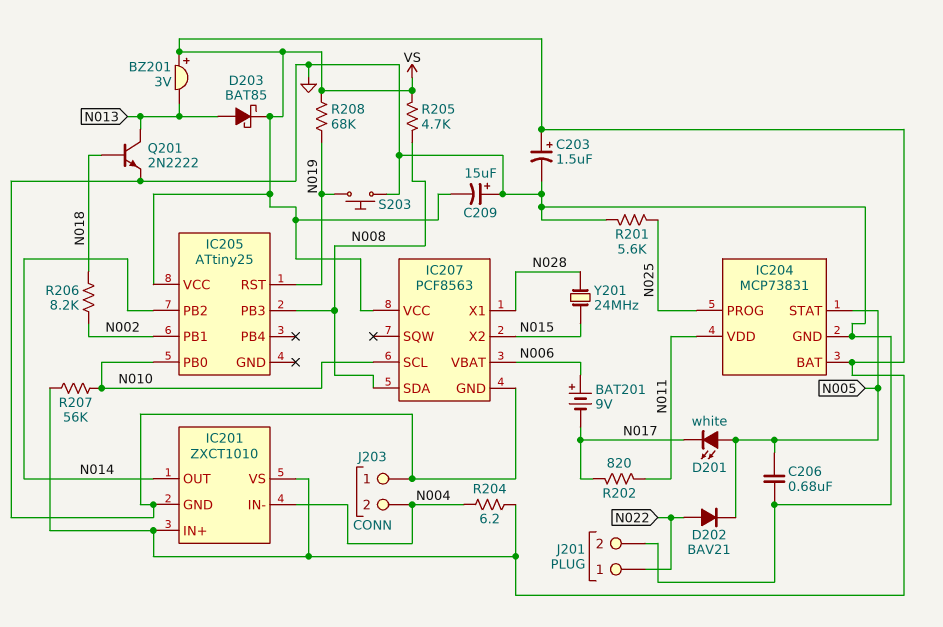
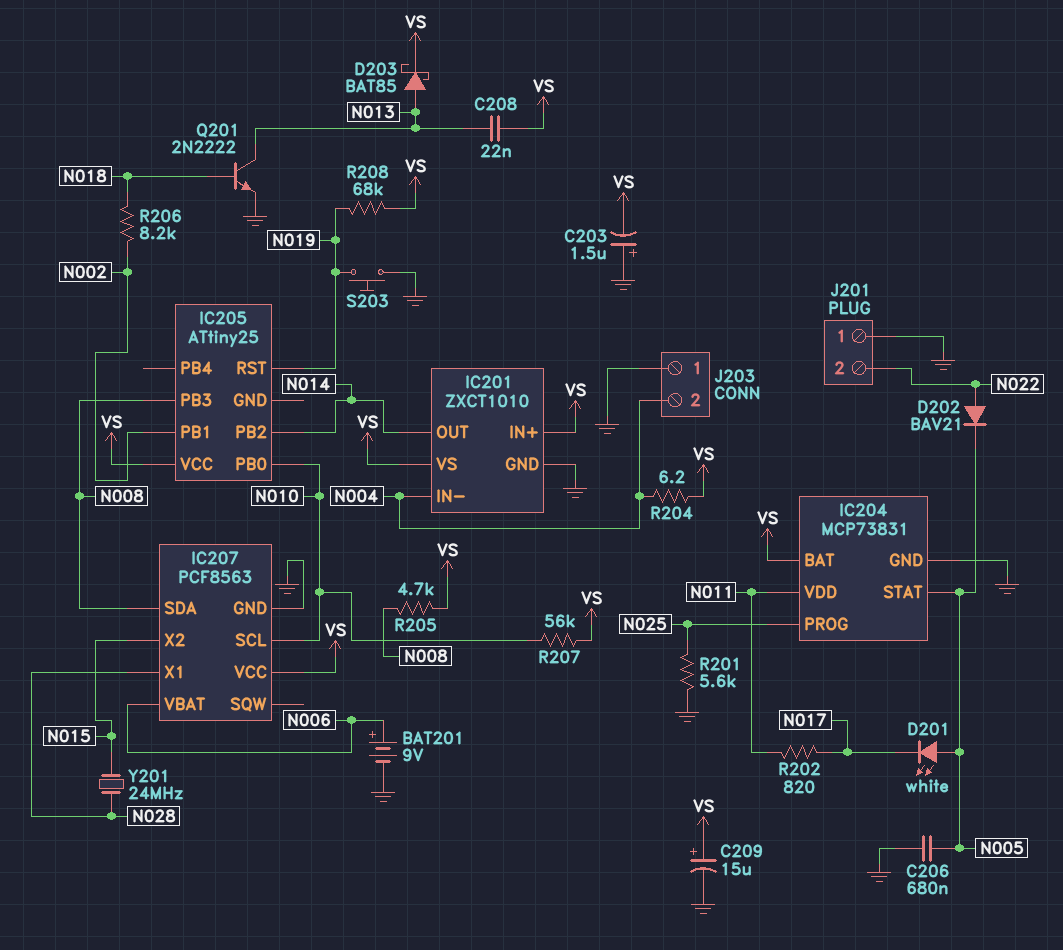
BAT201: 9V (plus N006, minus N017) -> 9V (plus N006, minus GND)
BZ201: buzzer 3V (plus VS, minus N013) -> none
C203: 1.5uF (plus VS, minus GND) -> 1.5uF (plus GND, minus VS)
C208: none -> 22nF (N013, VS)
C209: 15uF (plus GND, minus VS) -> 15uF (plus VS, minus GND)
J201 pin 1: N022 -> GND
J201 pin 2: GND -> N022

